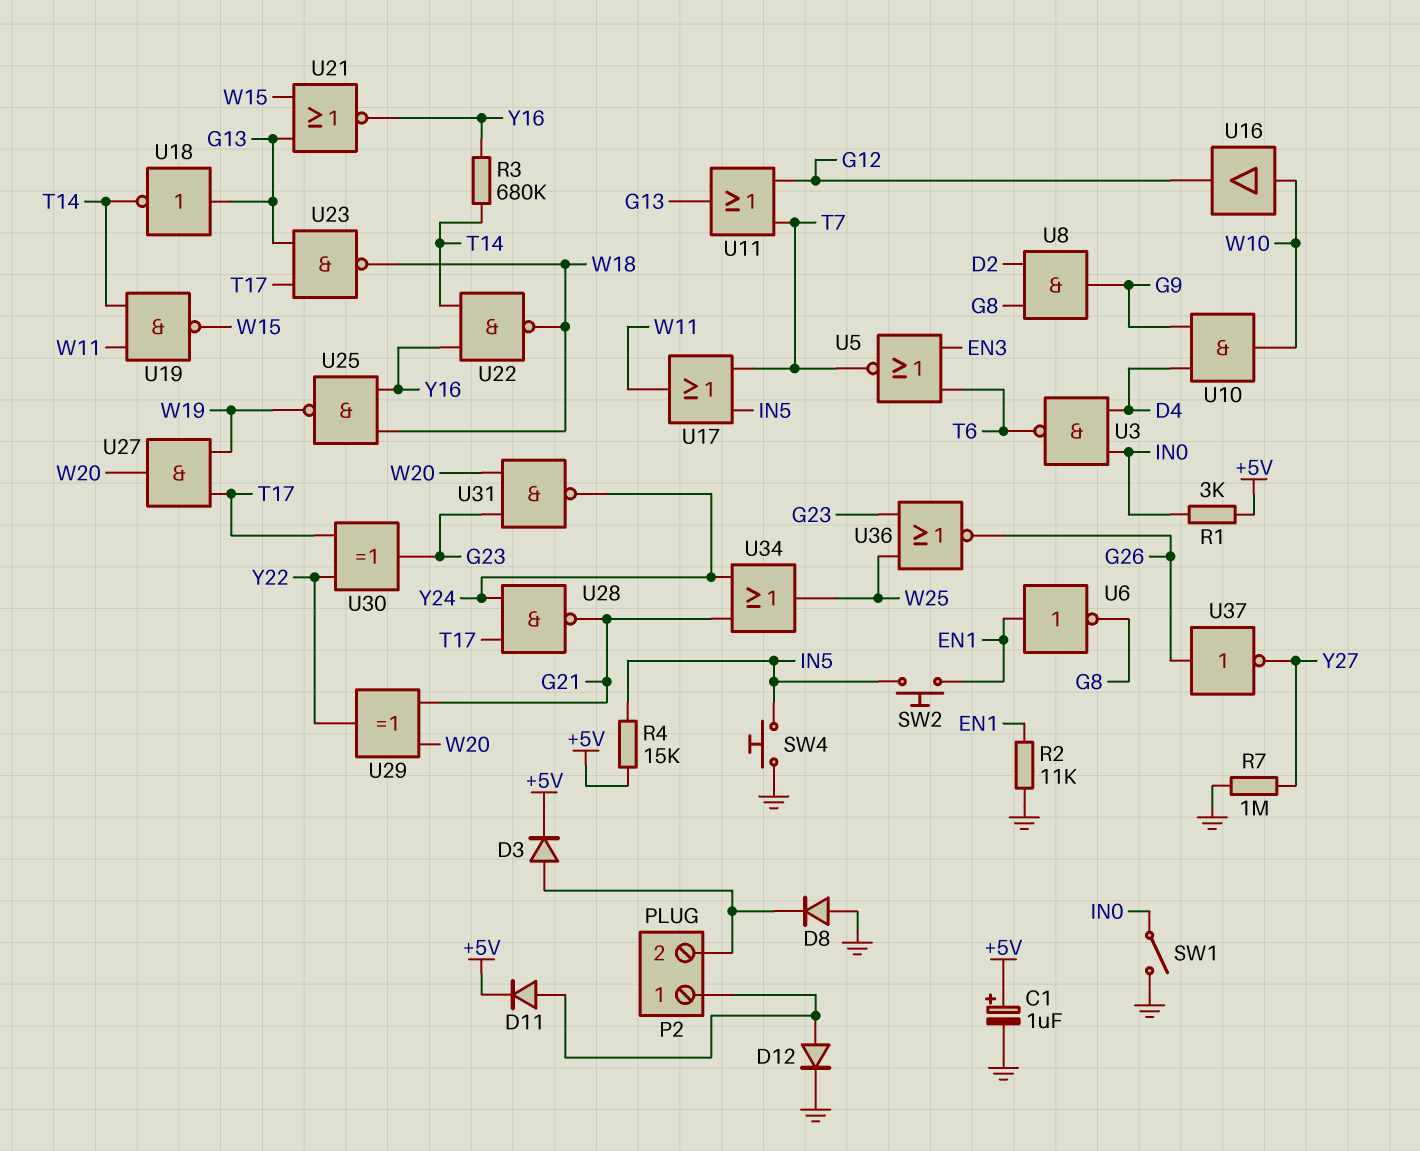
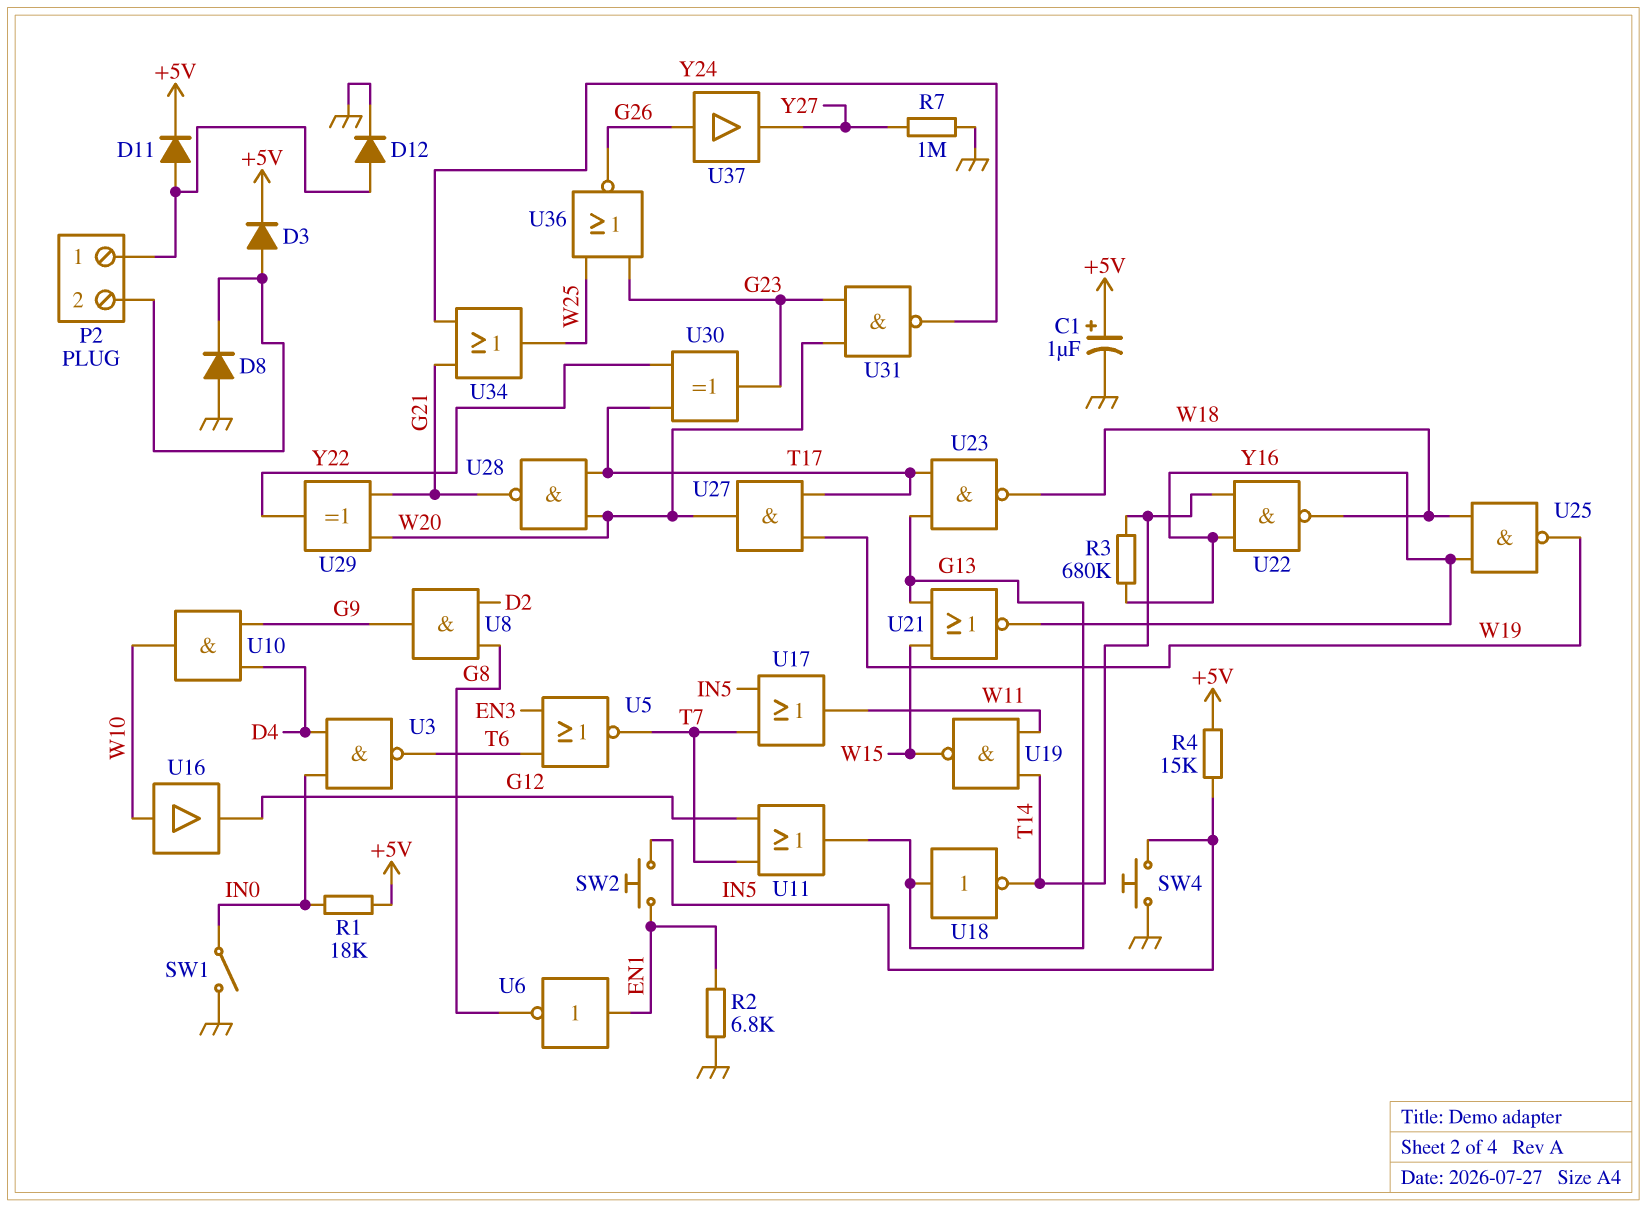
R1: 3k (+5V, IN0) -> 18k (+5V, IN0)
R2: 11k (EN1, GND) -> 6.8k (EN1, GND)
U28: NAND (in T17, in Y24, out G21) -> NAND (in T17, in W20, out G21)
U37: NOT (in G26, out Y27) -> buffer (in G26, out Y27)

